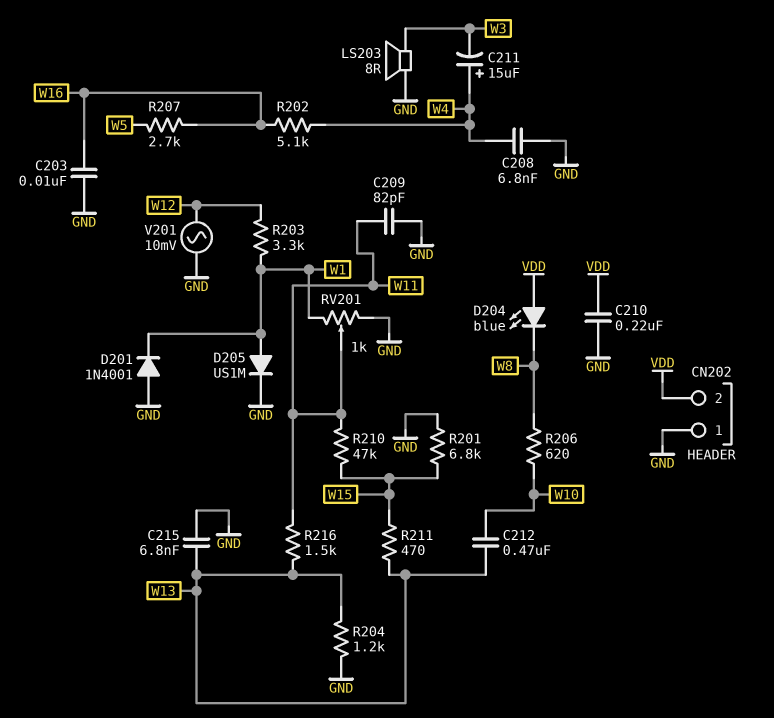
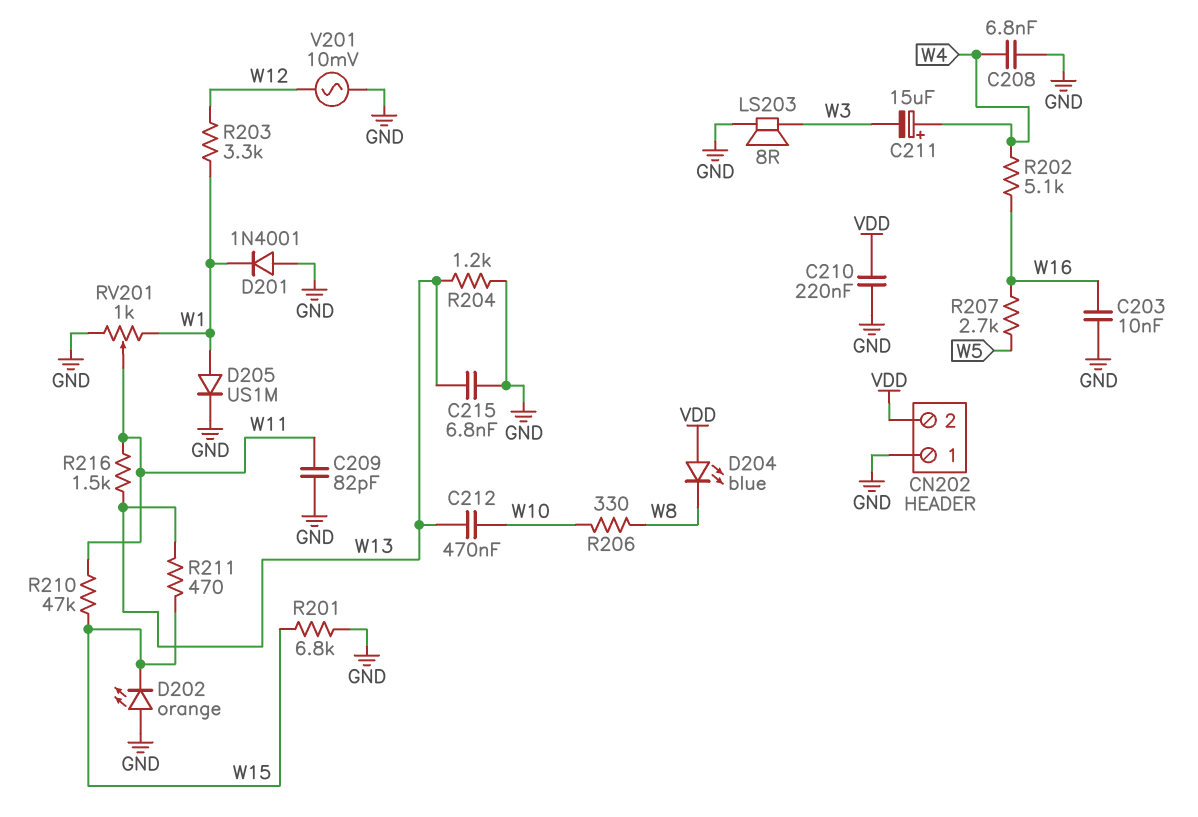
D202: none -> LED orange (A GND, K W15)
R206: 620 (W8, W10) -> 330 (W8, W10)

